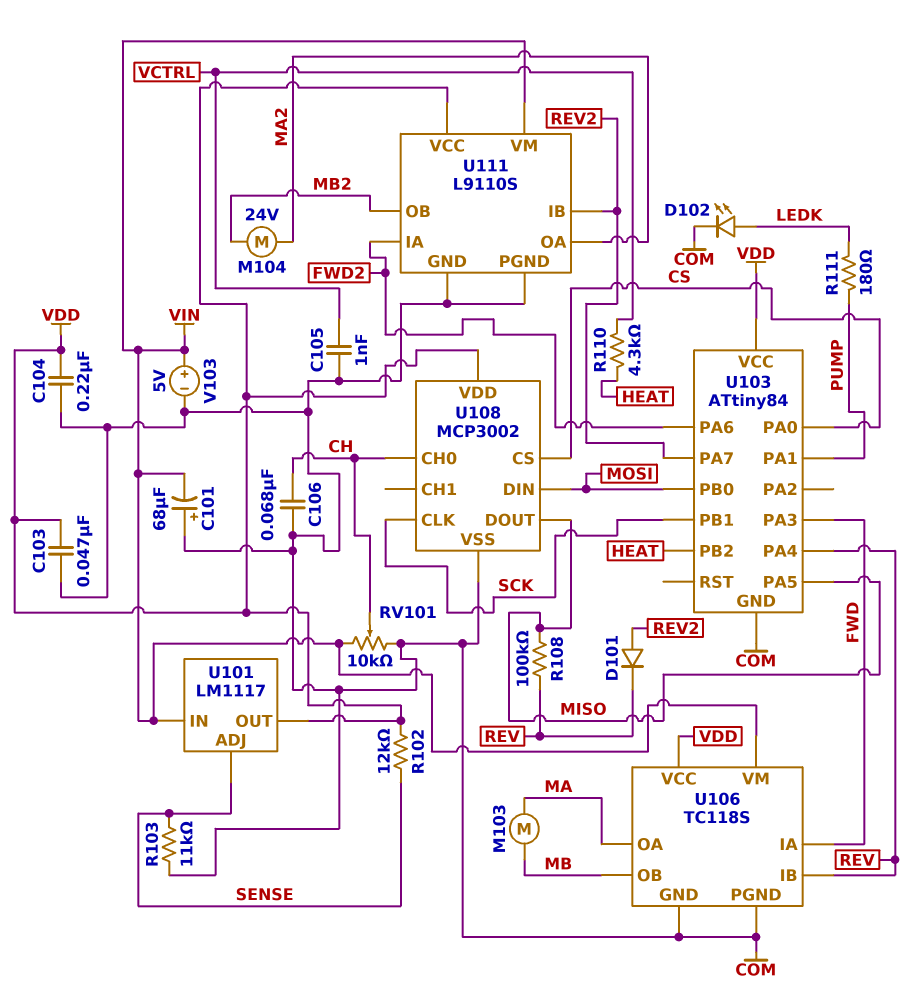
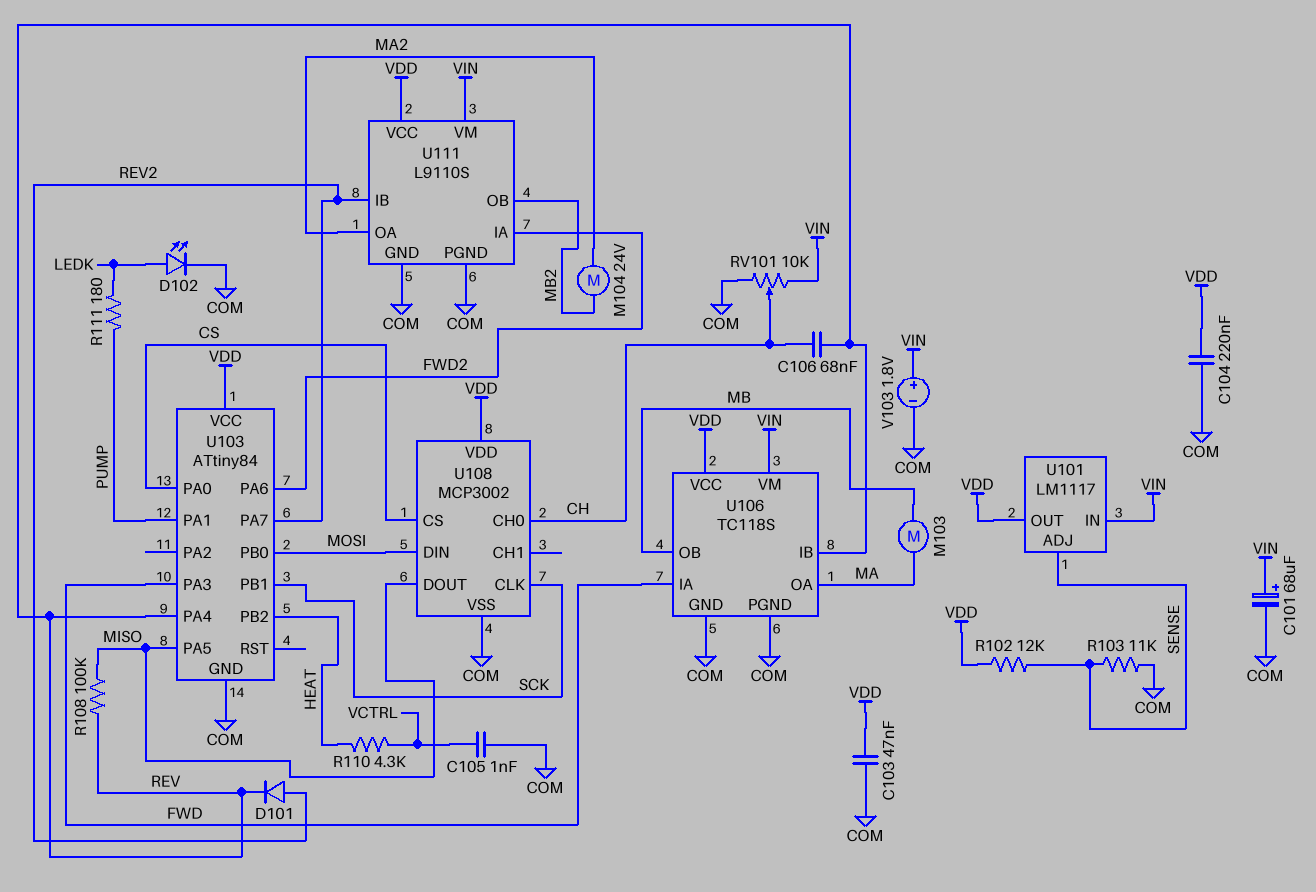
C101: 68uF (plus COM, minus VIN) -> 68uF (plus VIN, minus COM)
C106: 68nF (CH, COM) -> 68nF (CH, REV)
V103: 5V (plus VIN, minus COM) -> 1.8V (plus VIN, minus COM)

